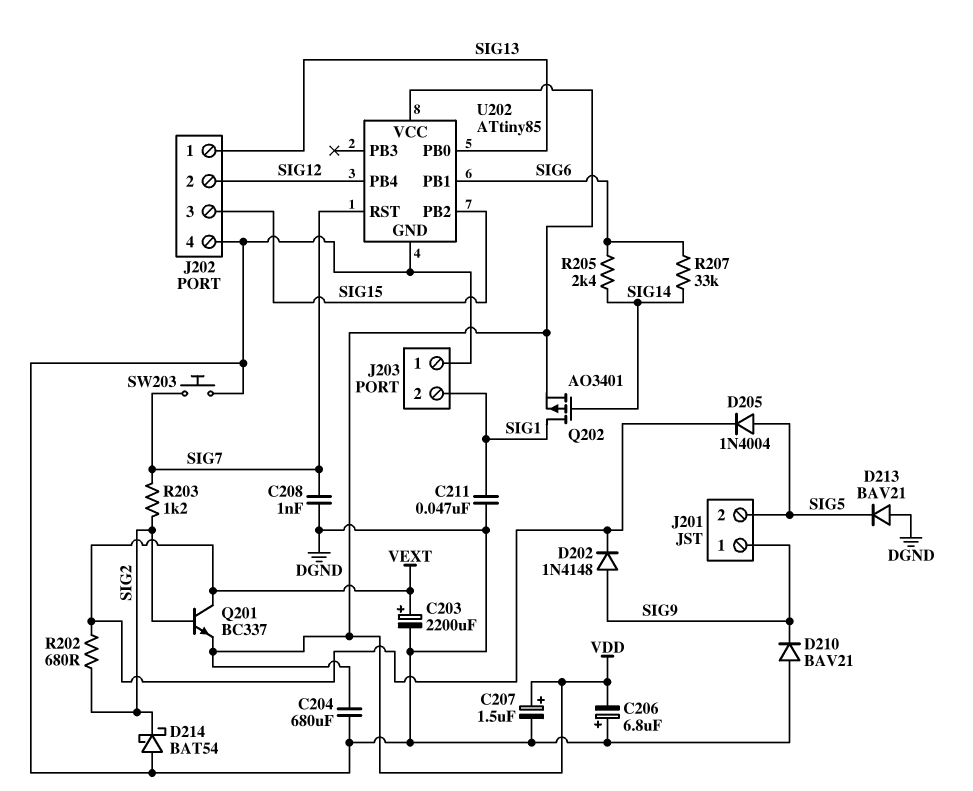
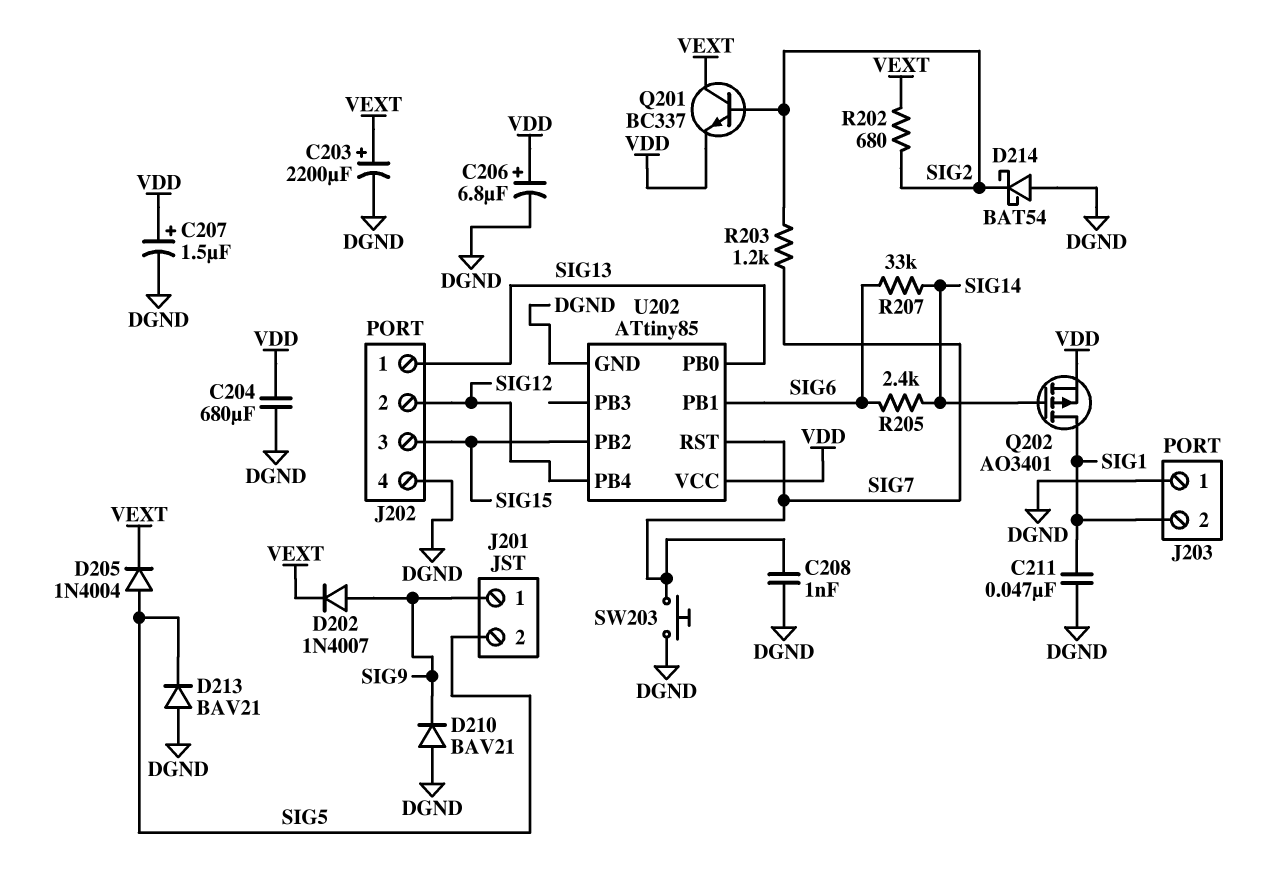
C206: 6.8uF (plus DGND, minus VDD) -> 6.8uF (plus VDD, minus DGND)
D202: diode 1N4148 (A SIG9, K VEXT) -> diode 1N4007 (A SIG9, K VEXT)

